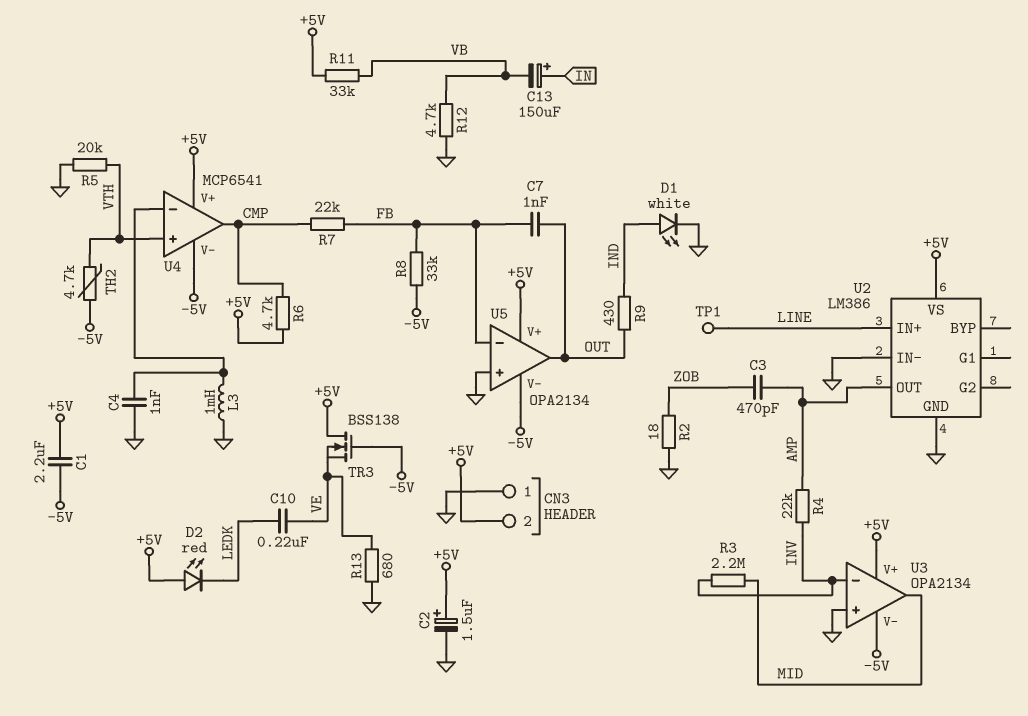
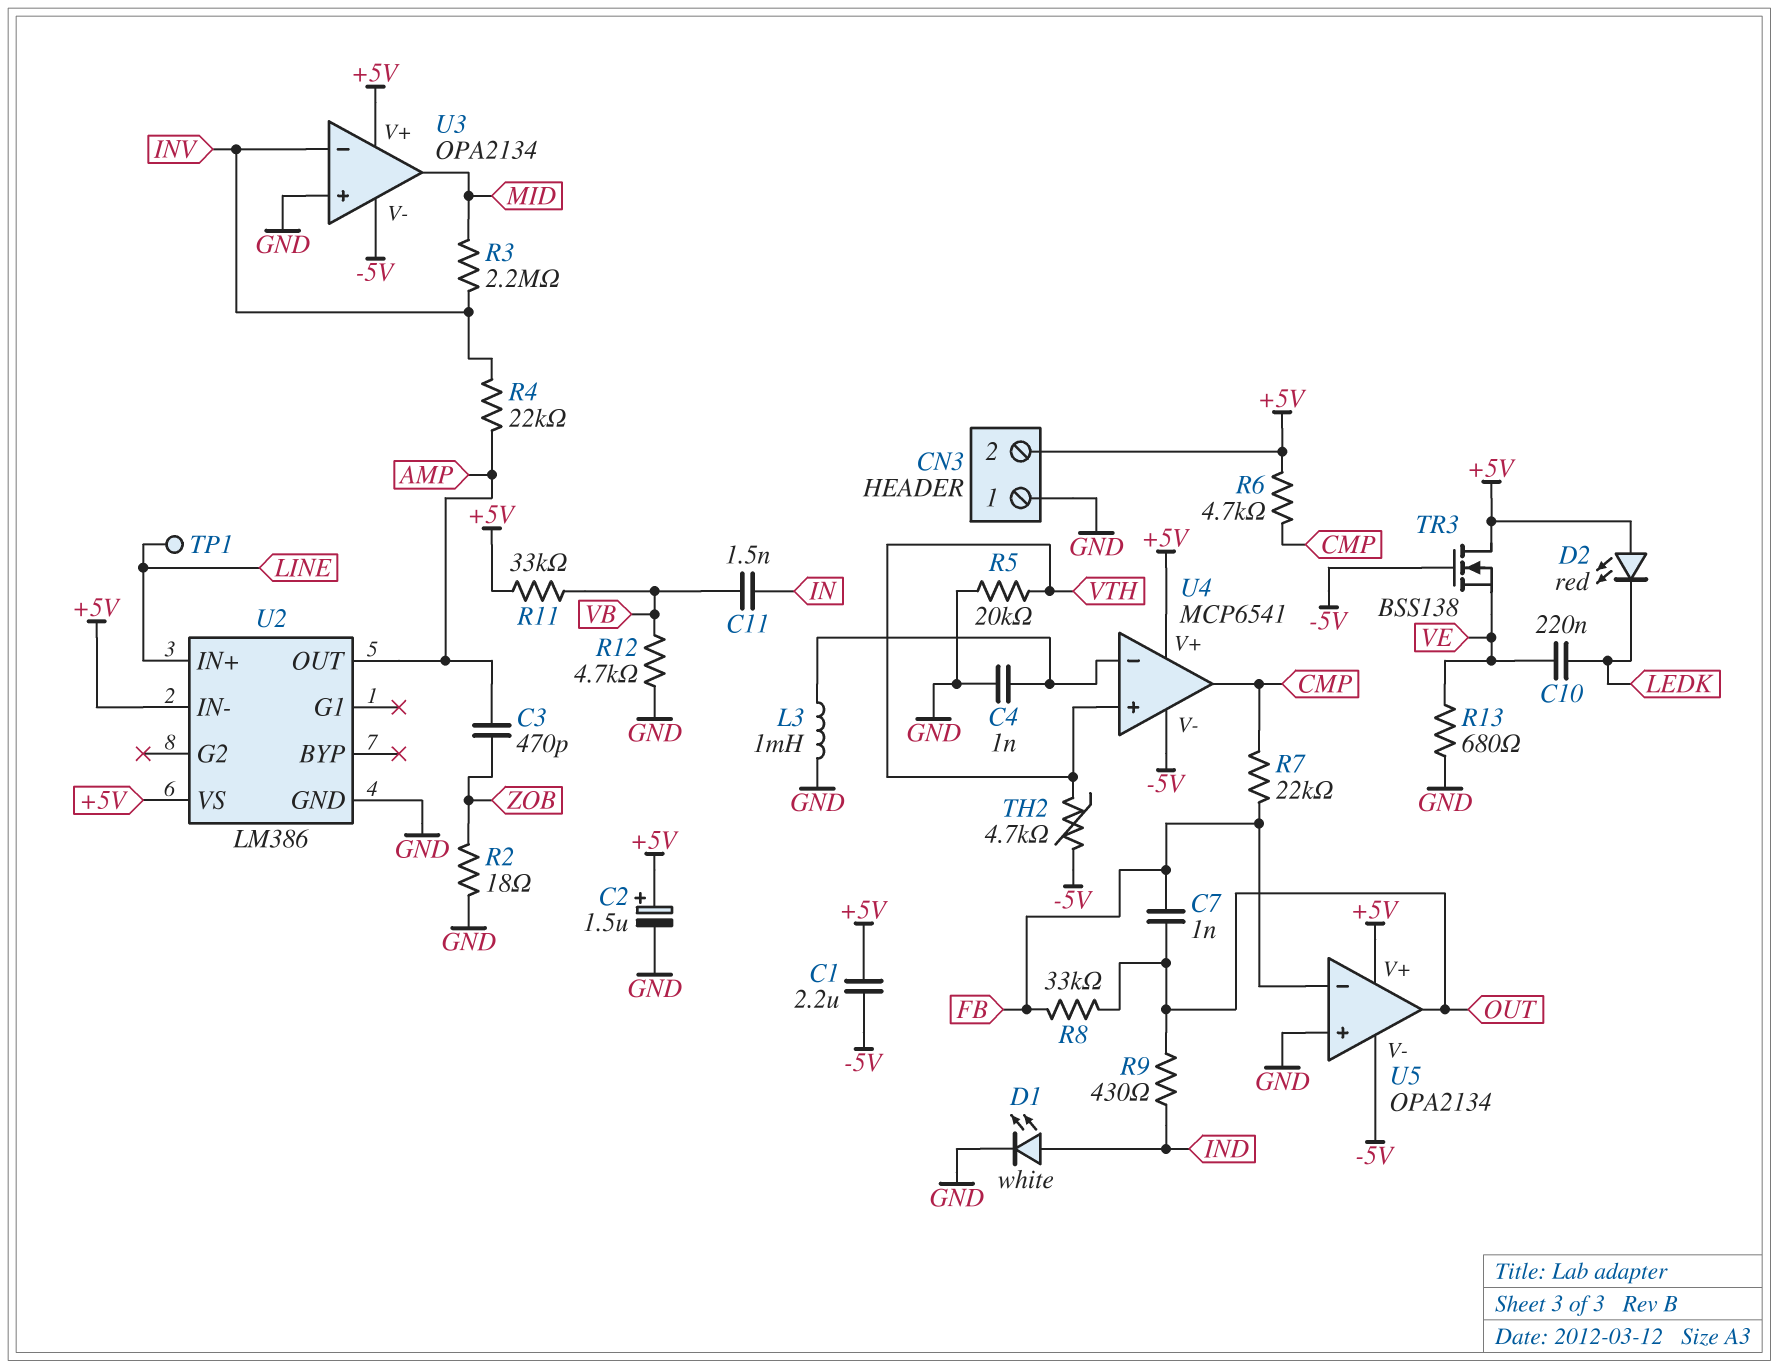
C11: none -> 1.5nF (IN, VB)
C13: 150uF (plus IN, minus VB) -> none
R8: 33k (-5V, FB) -> 33k (FB, OUT)
U2 pin IN-: GND -> +5V

